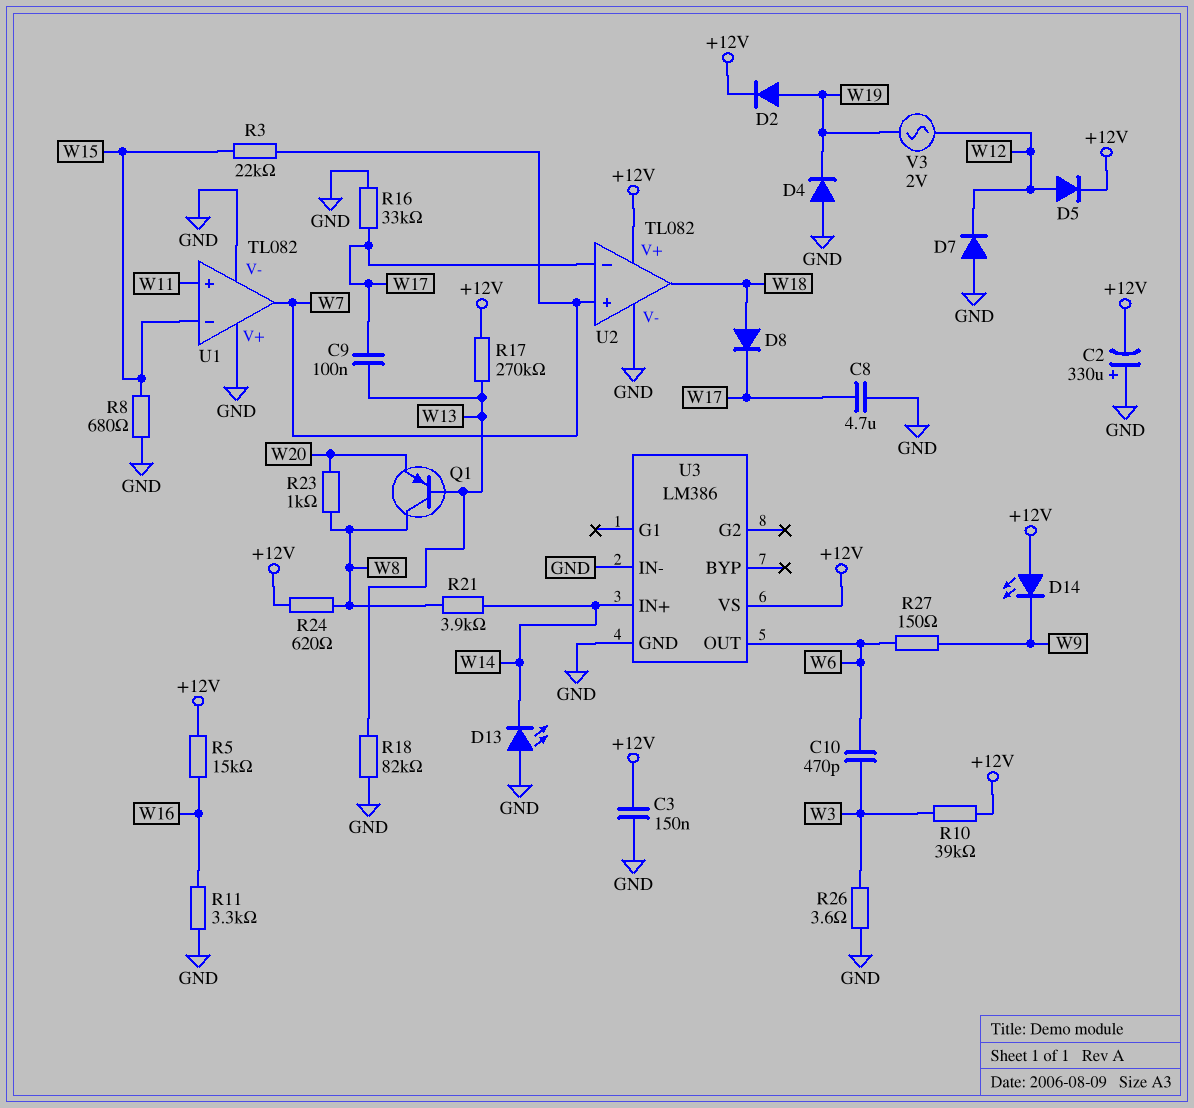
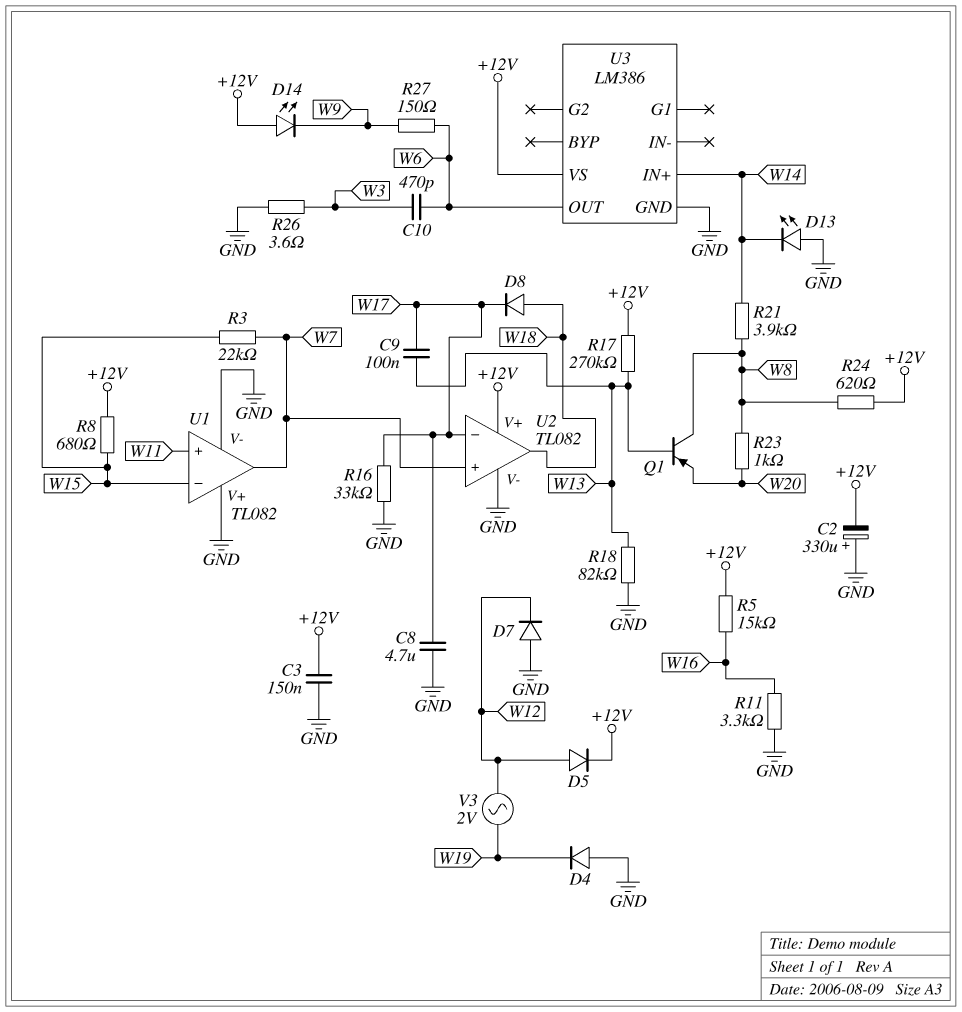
D2: diode (A W19, K +12V) -> none
R8: 680 (GND, W15) -> 680 (+12V, W15)
R10: 39k (+12V, W3) -> none
U3 pin IN-: GND -> none

